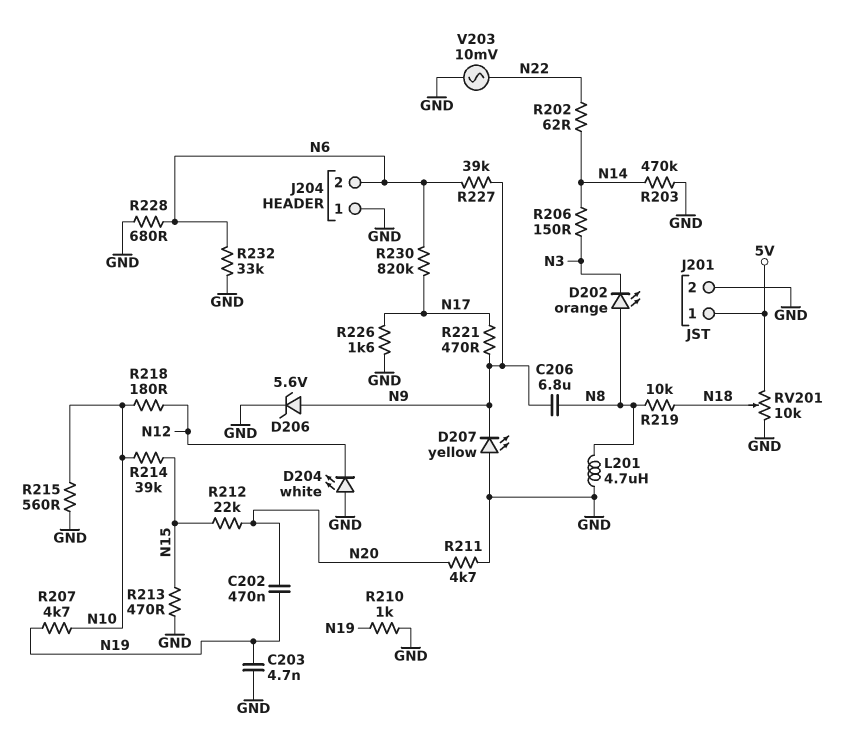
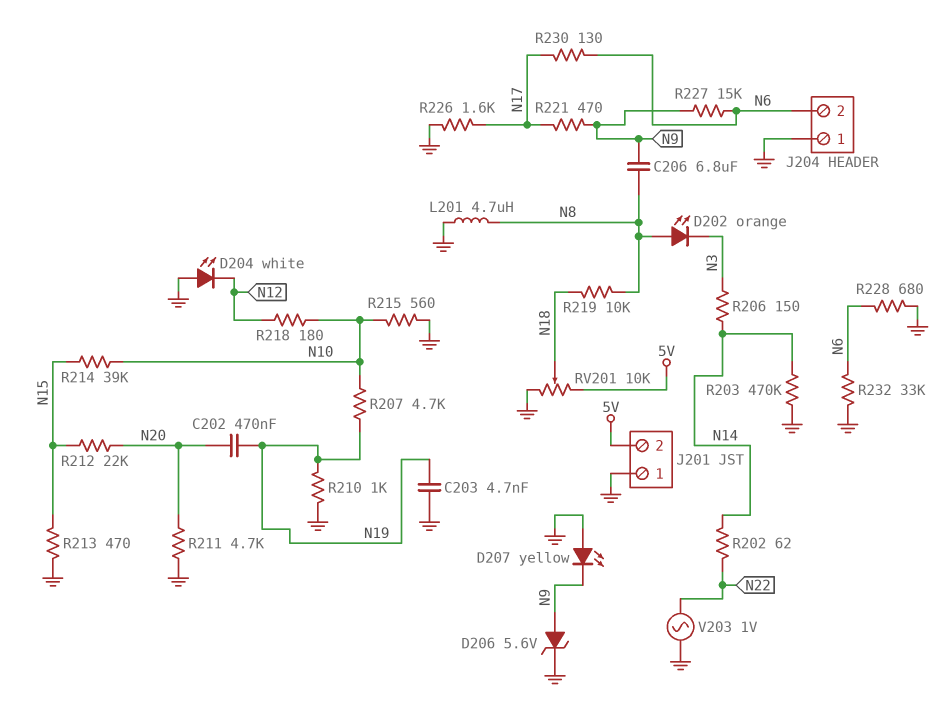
J201 pin 1: 5V -> GND
J201 pin 2: GND -> 5V
R227: 39k (N6, N9) -> 15k (N6, N9)
R230: 820k (N6, N17) -> 130 (N6, N17)
V203: AC 10mV (GND, N22) -> AC 1V (GND, N22)

